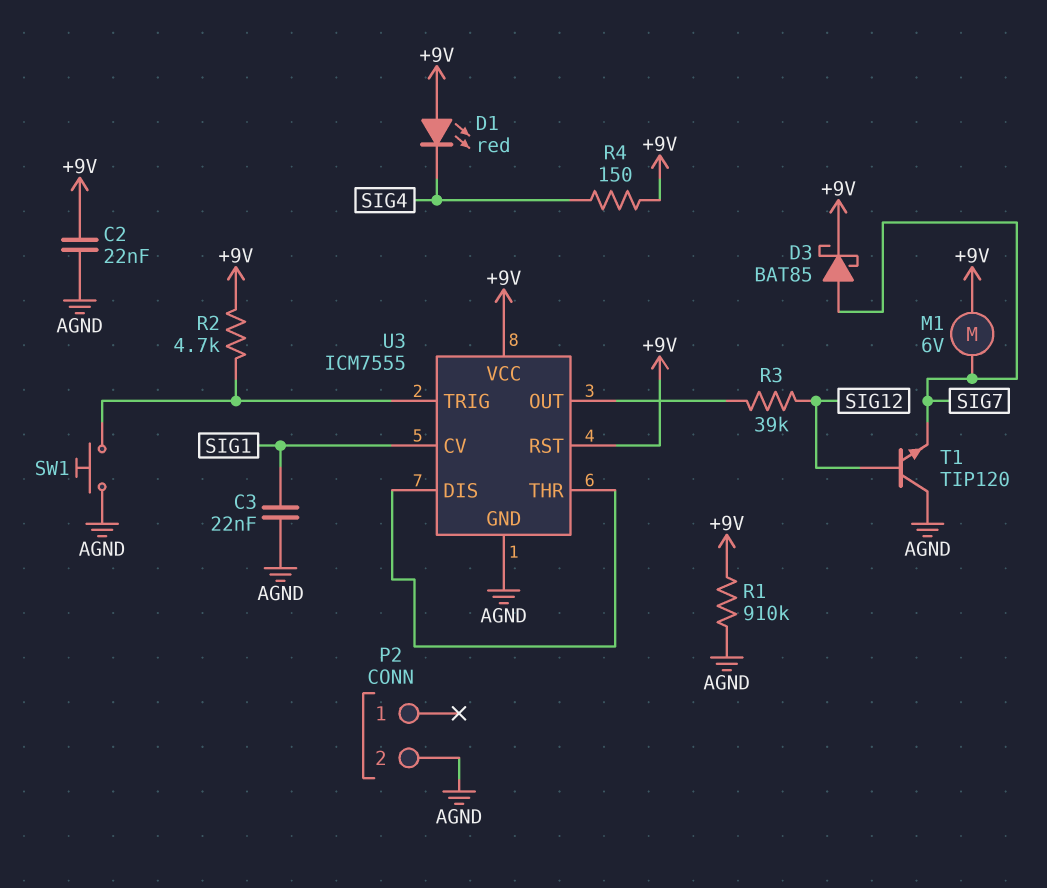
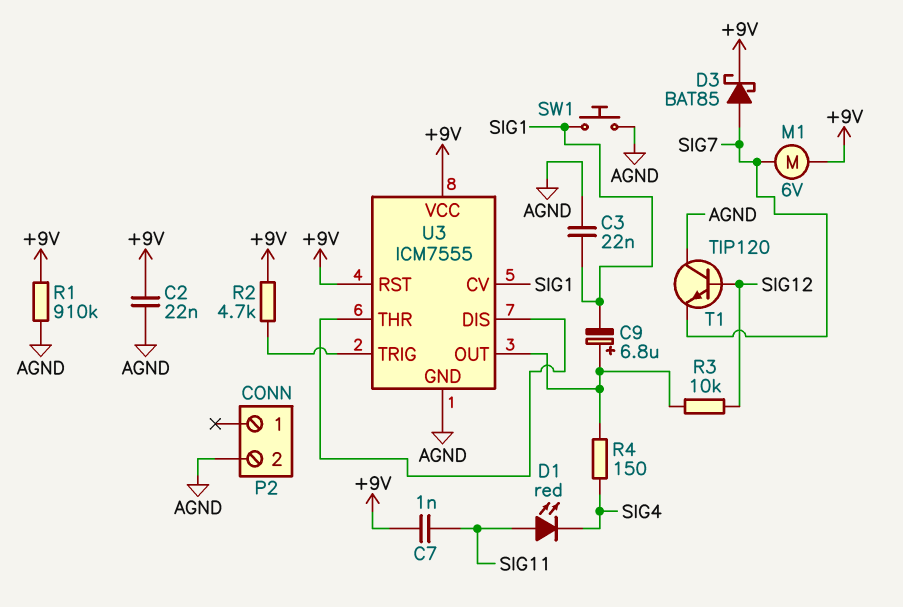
C7: none -> 1nF (+9V, SIG11)
C9: none -> 6.8uF (plus U3/OUT, minus SIG1)
D1: LED red (A +9V, K SIG4) -> LED red (A SIG11, K SIG4)
R3: 39k (SIG12, U3/OUT) -> 10k (SIG12, U3/OUT)
R4: 150 (+9V, SIG4) -> 150 (SIG4, U3/OUT)
SW1: button (AGND, U3/TRIG) -> button (AGND, SIG1)

